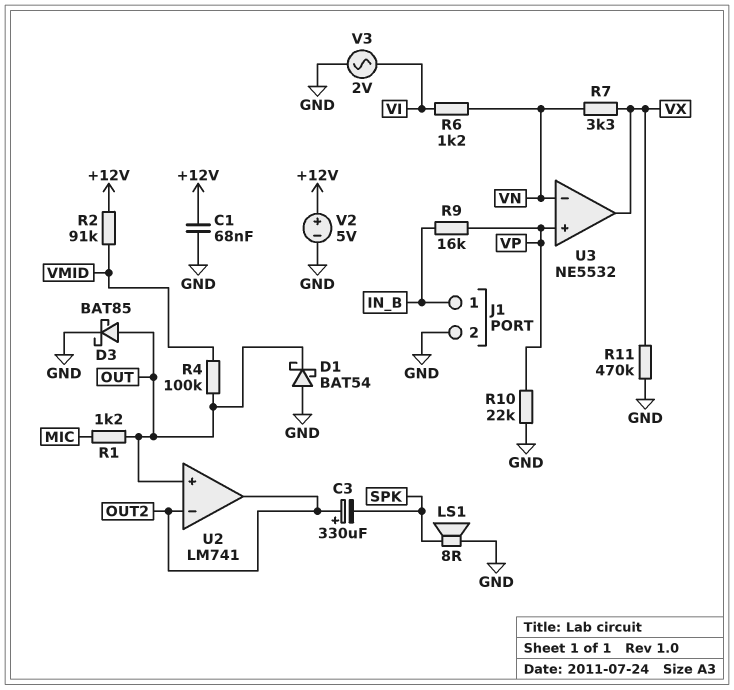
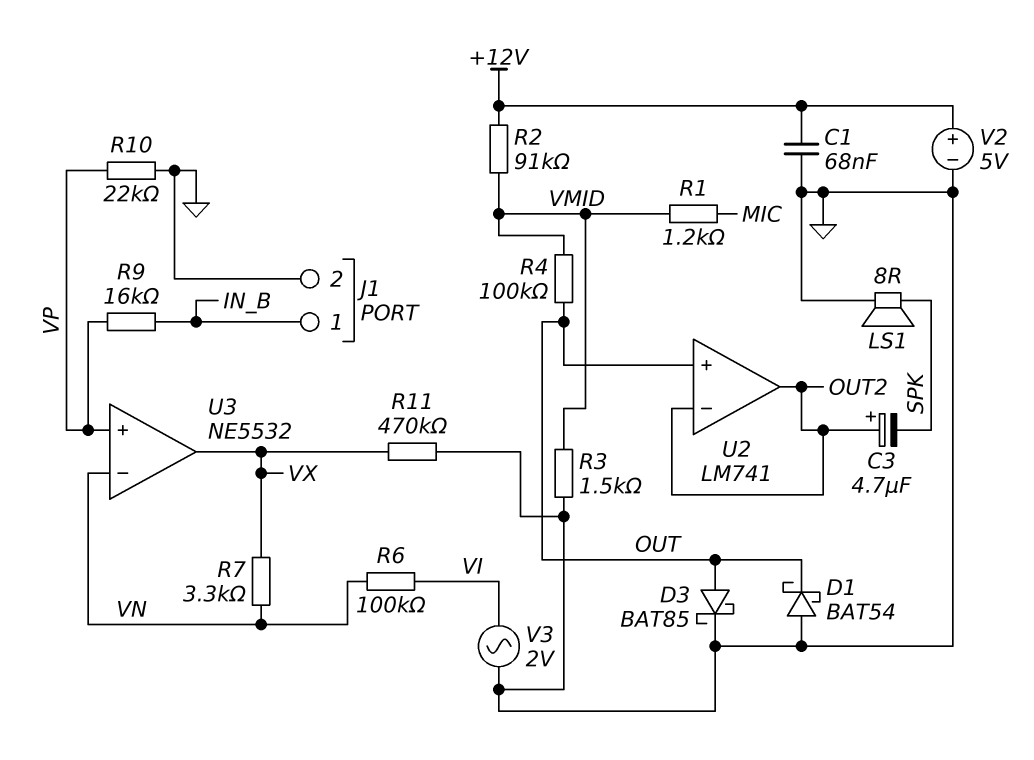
C3: 330uF (plus OUT2, minus SPK) -> 4.7uF (plus OUT2, minus SPK)
R1: 1.2k (MIC, OUT) -> 1.2k (MIC, VMID)
R3: none -> 1.5k (GND, VMID)
R6: 1.2k (VI, VN) -> 100k (VI, VN)

